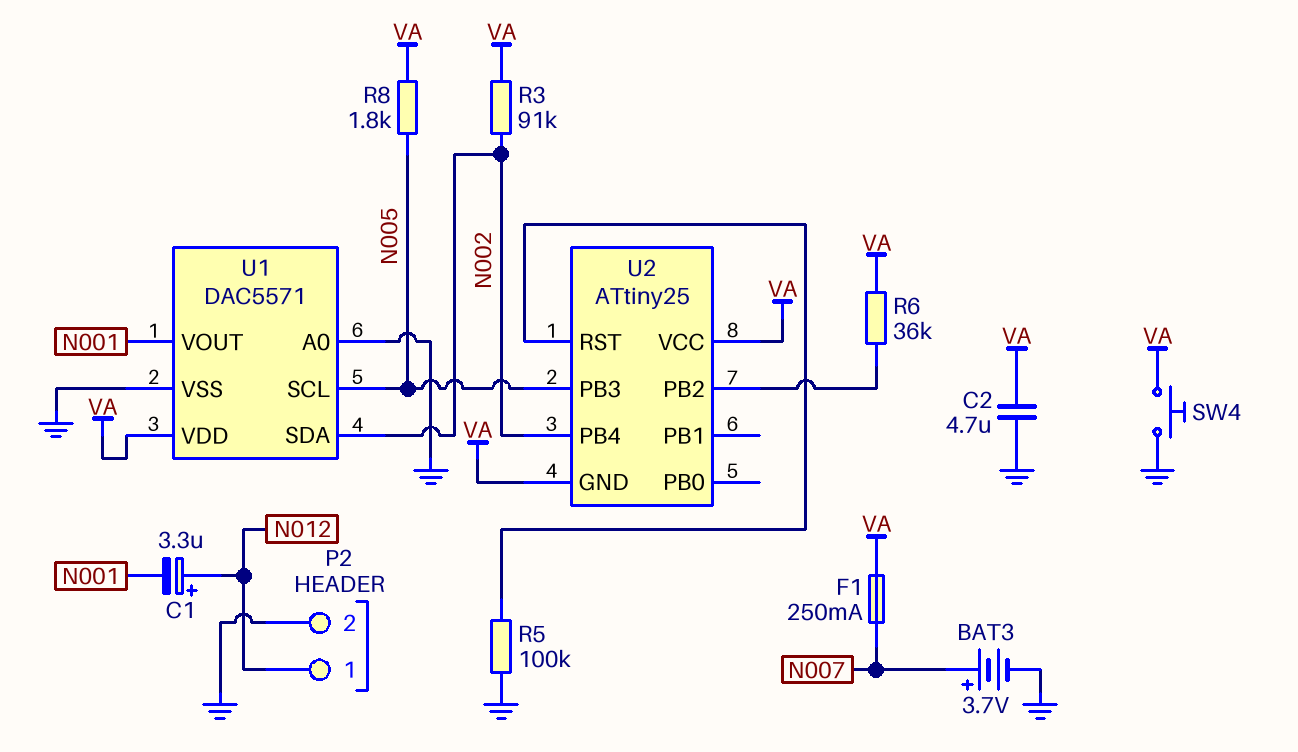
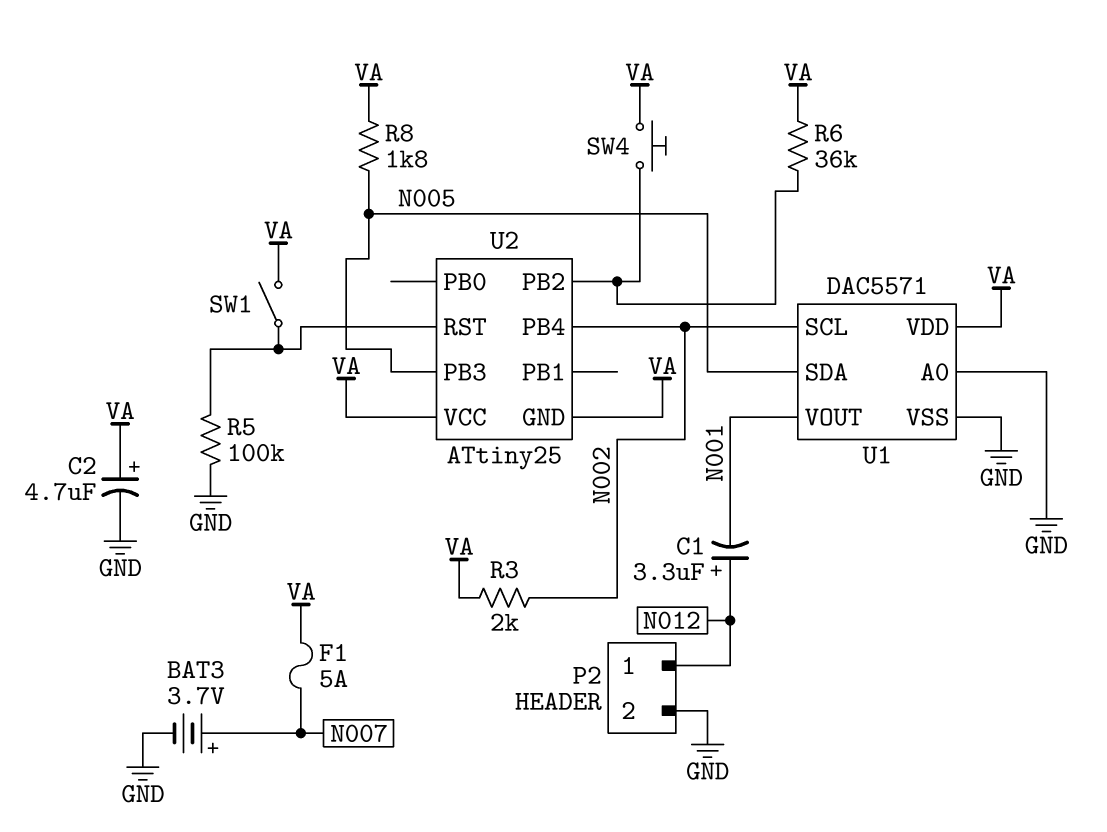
C2: 4.7uF (GND, VA) -> 4.7uF (plus VA, minus GND)
F1: 250mA (N007, VA) -> 5A (N007, VA)
R3: 91k (N002, VA) -> 2k (N002, VA)
SW1: none -> switch (U2/RST, VA)
SW4: button (GND, VA) -> button (U2/PB2, VA)
U1 pin SCL: N005 -> N002
U1 pin SDA: N002 -> N005

